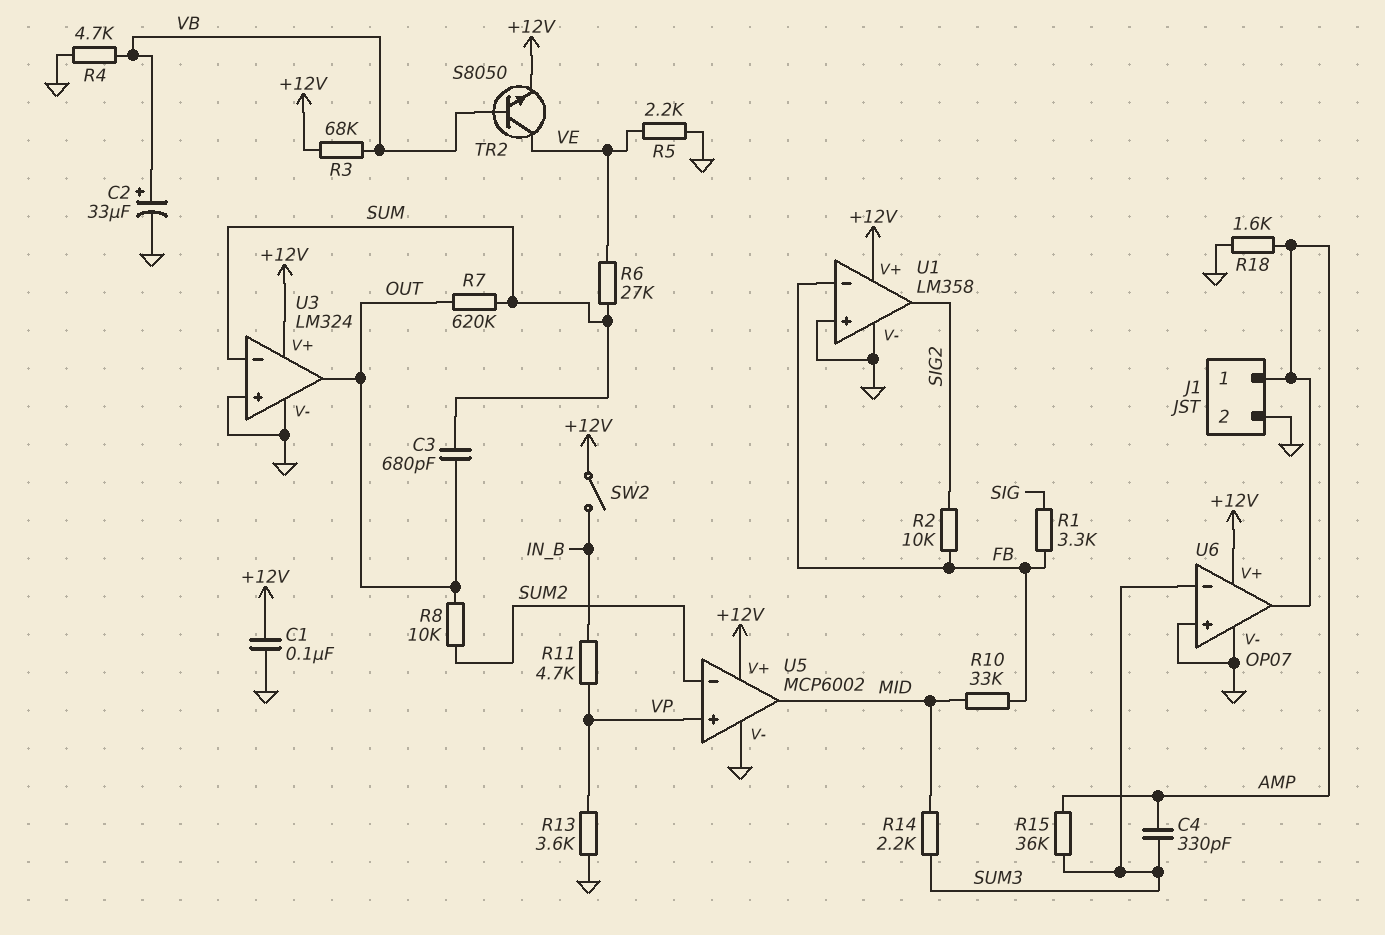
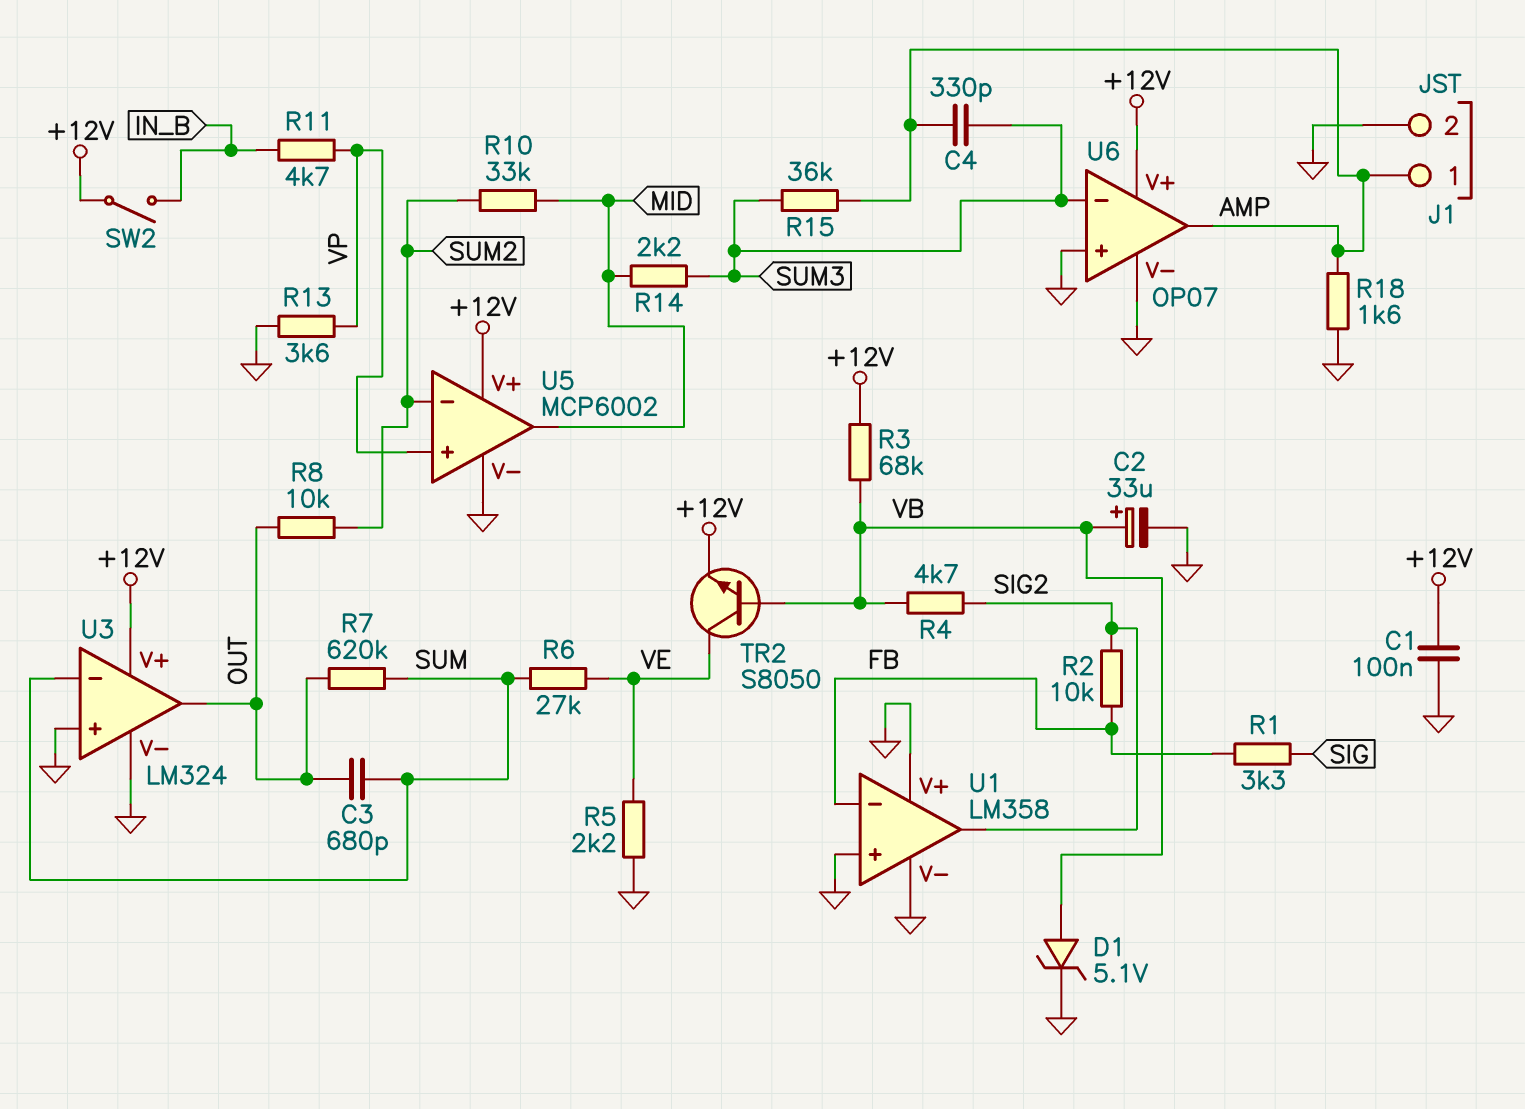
D1: none -> zener 5.1V (A VB, K GND)
R4: 4.7k (GND, VB) -> 4.7k (SIG2, VB)
R10: 33k (FB, MID) -> 33k (MID, SUM2)
U1 pin V+: +12V -> GND

